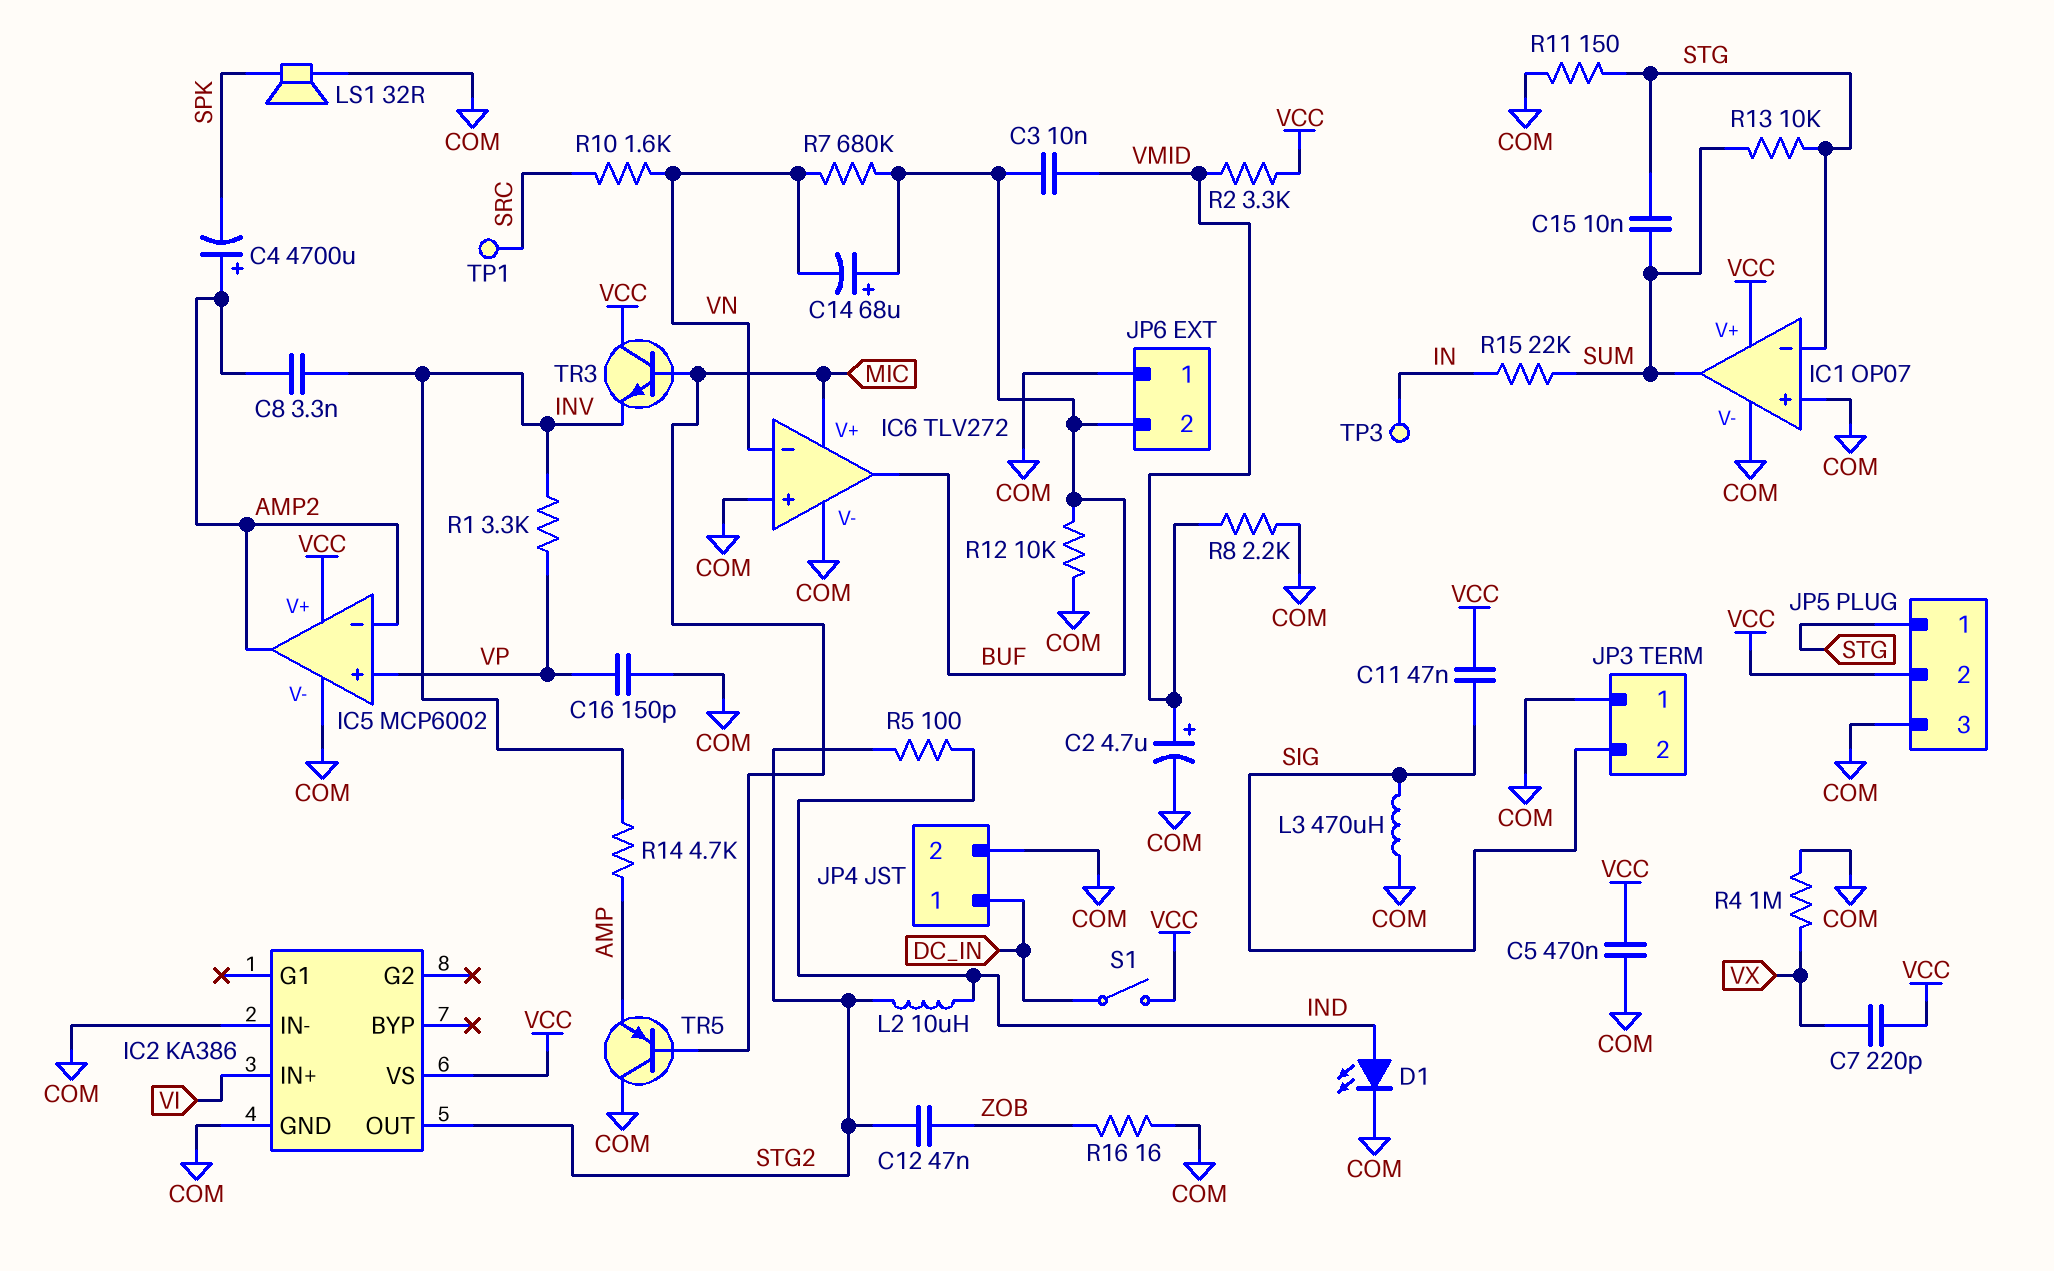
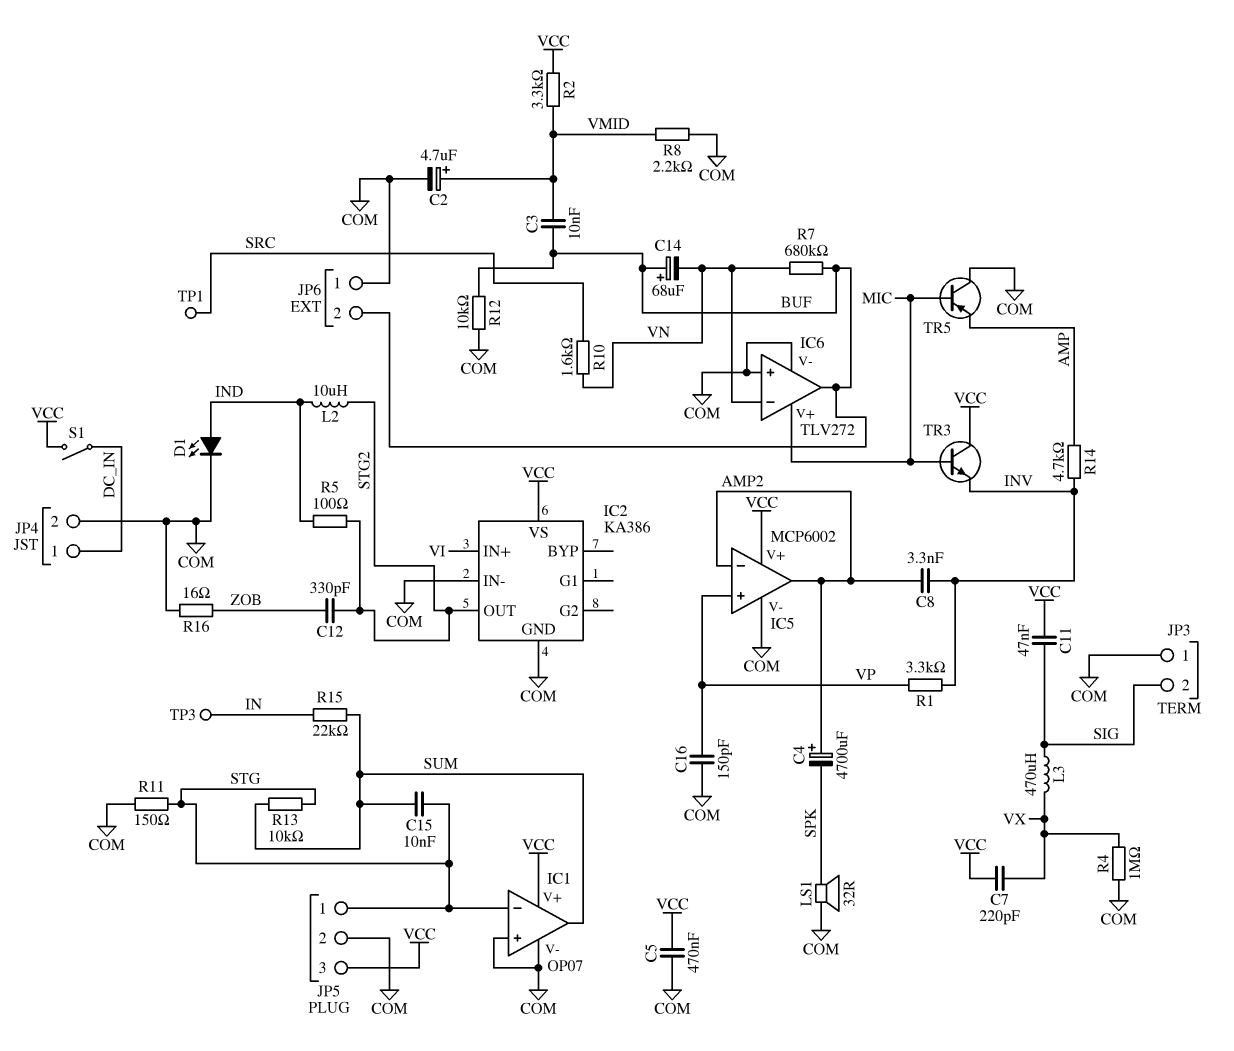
C12: 47nF (STG2, ZOB) -> 330pF (STG2, ZOB)
JP5 pin 2: VCC -> COM
JP5 pin 3: COM -> VCC
L3: 470uH (COM, SIG) -> 470uH (SIG, VX)

